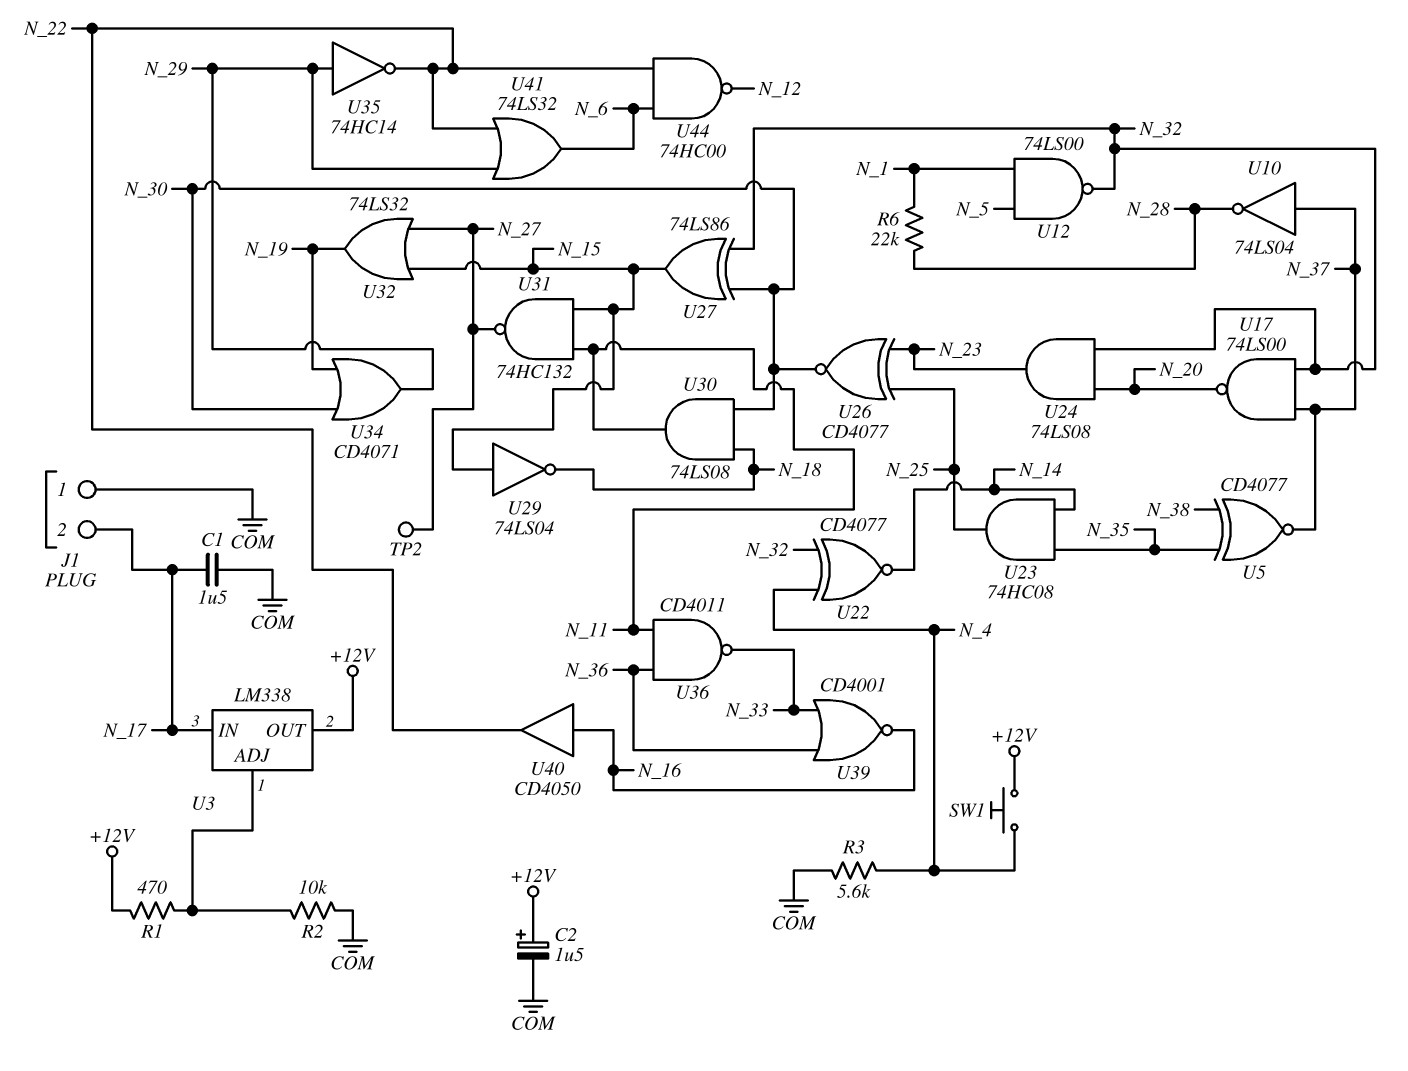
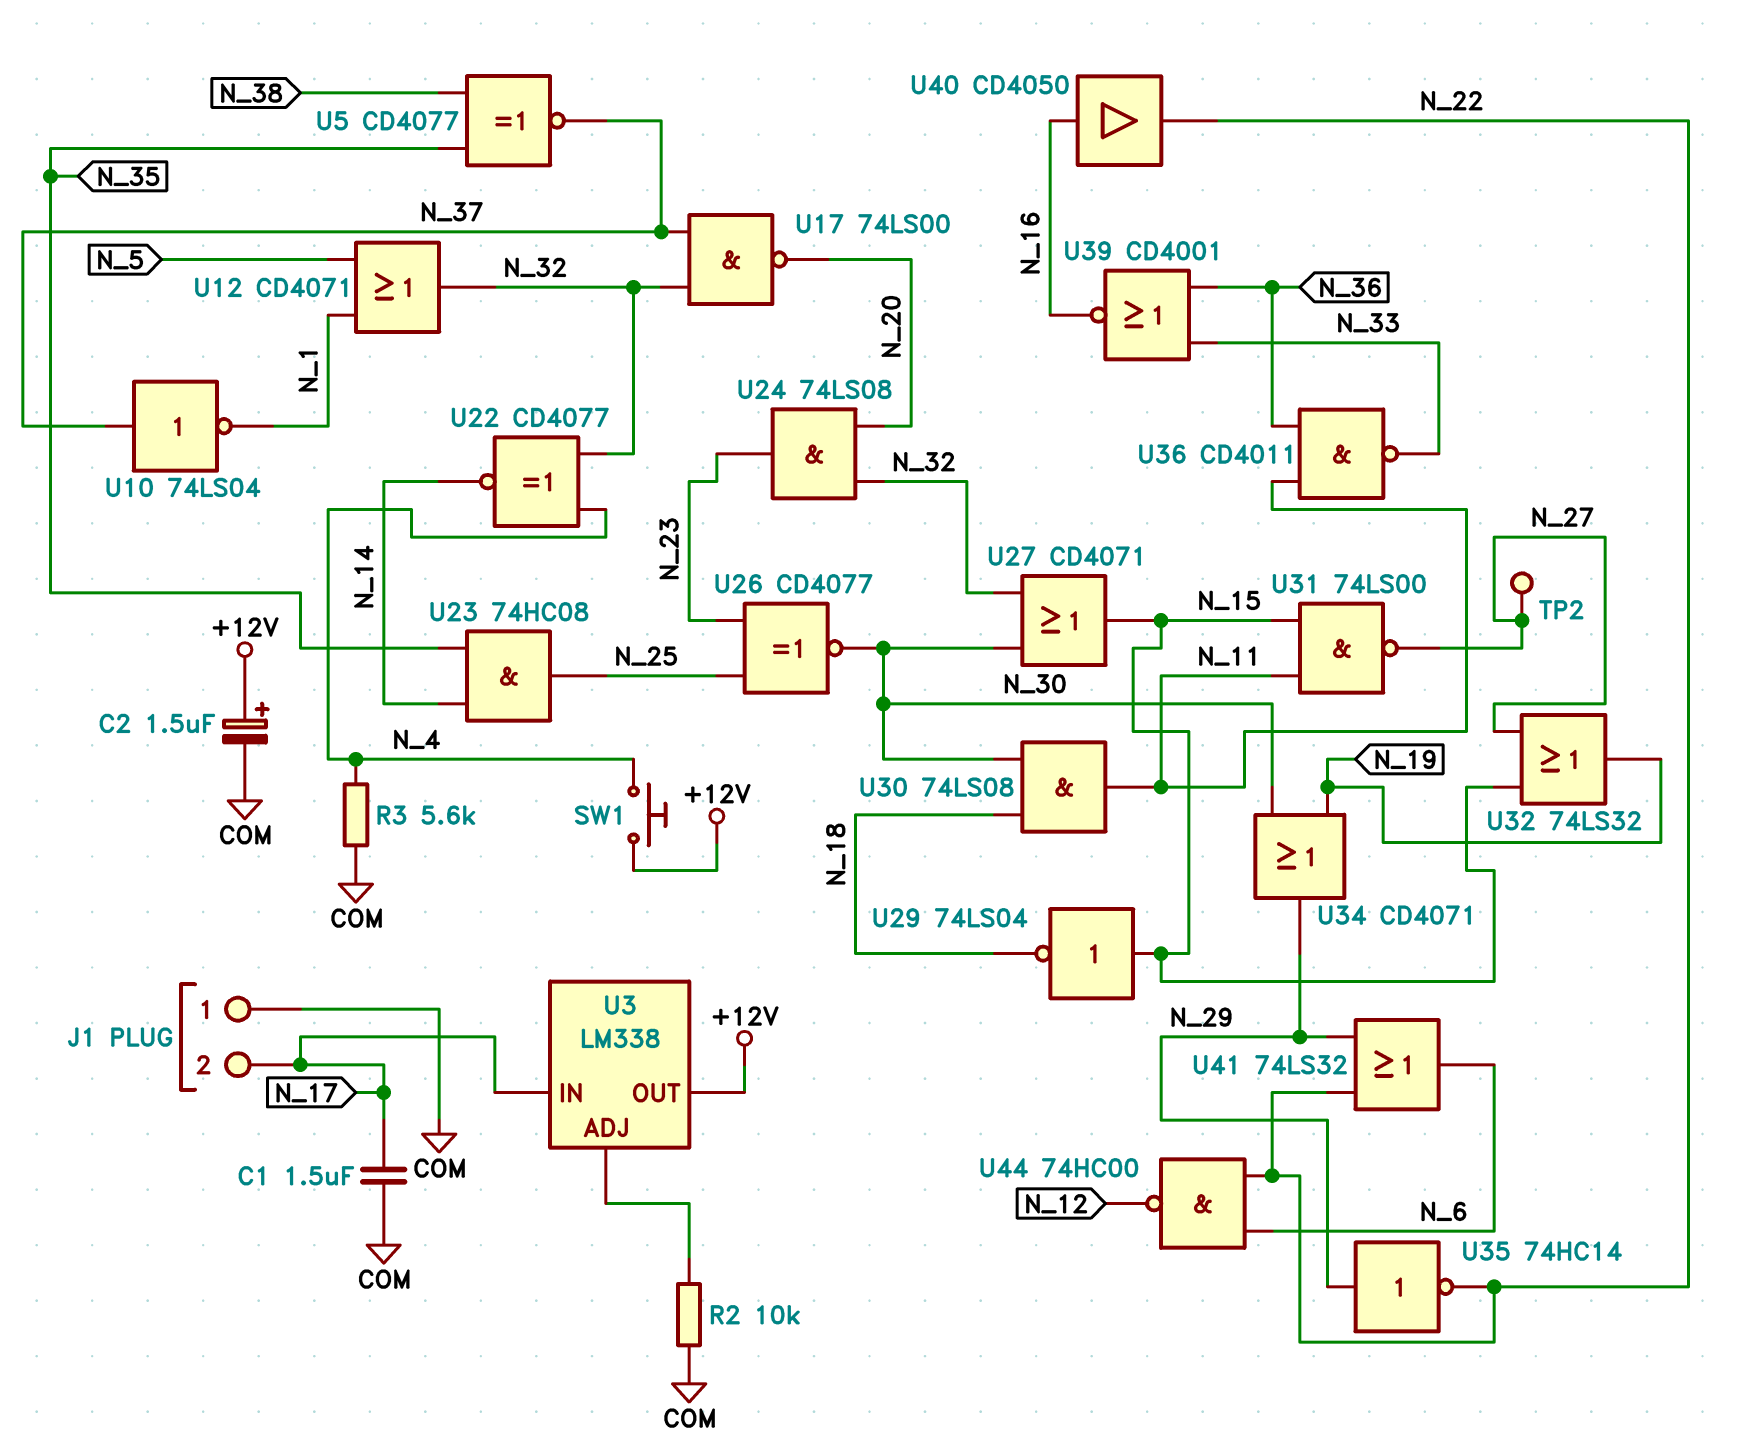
R1: 470 (+12V, U3/ADJ) -> none
R6: 22k (N_1, N_28) -> none
U10: NOT 74LS04 (in N_37, out N_28) -> NOT 74LS04 (in N_37, out N_1)
U12: NAND 74LS00 (in N_1, in N_5, out N_32) -> OR CD4071 (in N_1, in N_5, out N_32)
U27: XOR 74LS86 (in N_30, in N_32, out N_15) -> OR CD4071 (in N_30, in N_32, out N_15)
U31: NAND 74HC132 (in N_11, in N_15, out N_27) -> NAND 74LS00 (in N_11, in N_15, out N_27)

